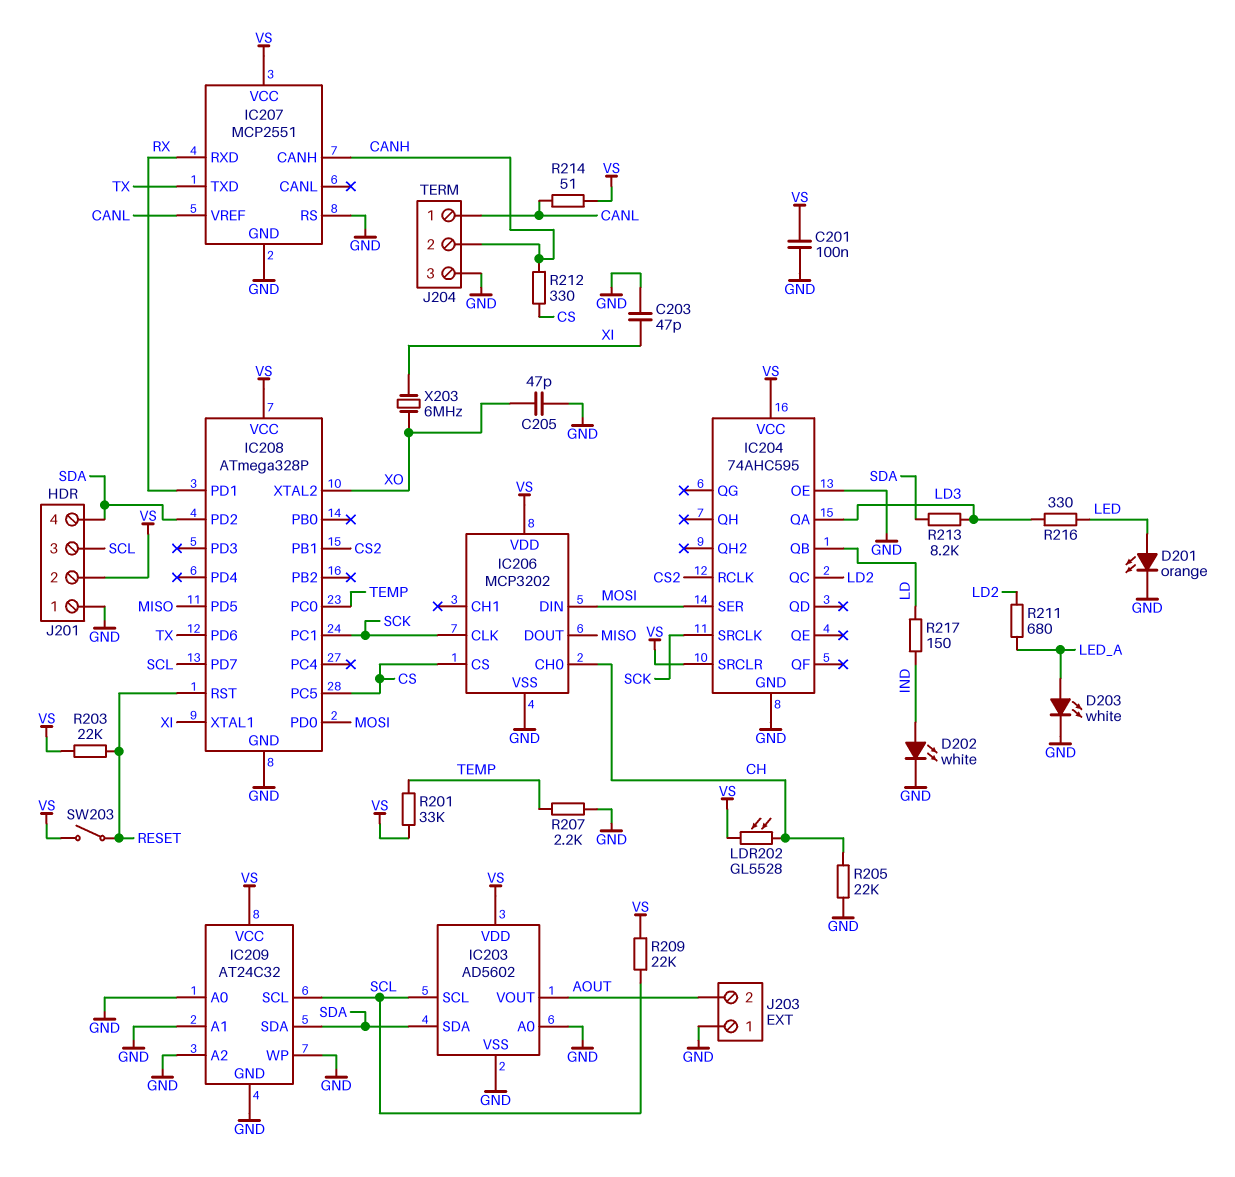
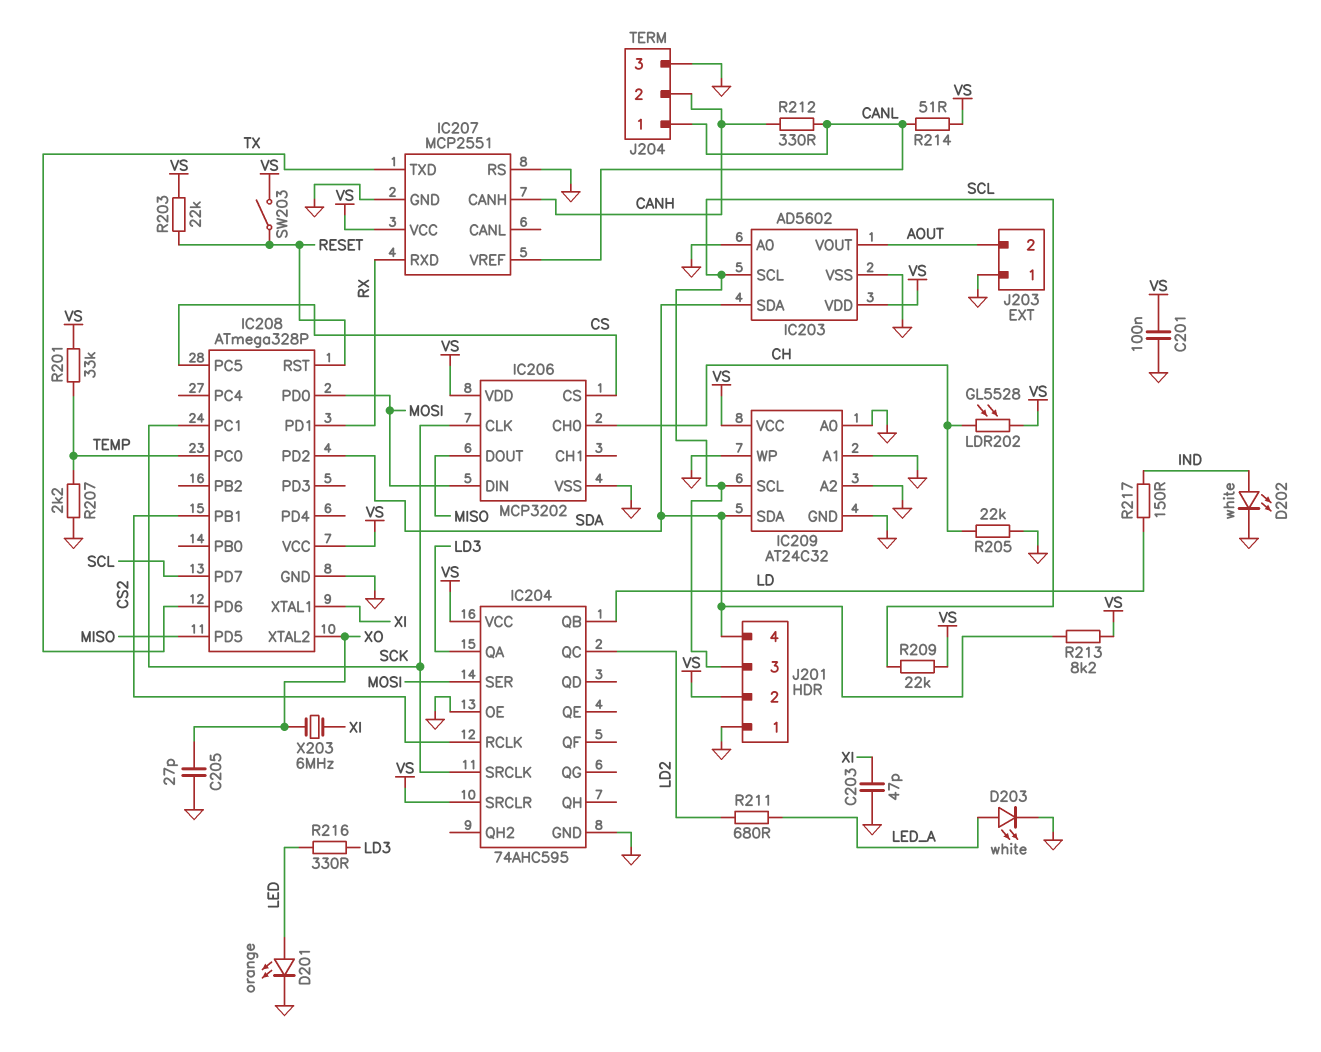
C205: 47pF (GND, XO) -> 27pF (GND, XO)
R212: 330 (CANH, CS) -> 330 (CANH, CANL)
R213: 8.2k (LD3, SDA) -> 8.2k (SDA, VS)

